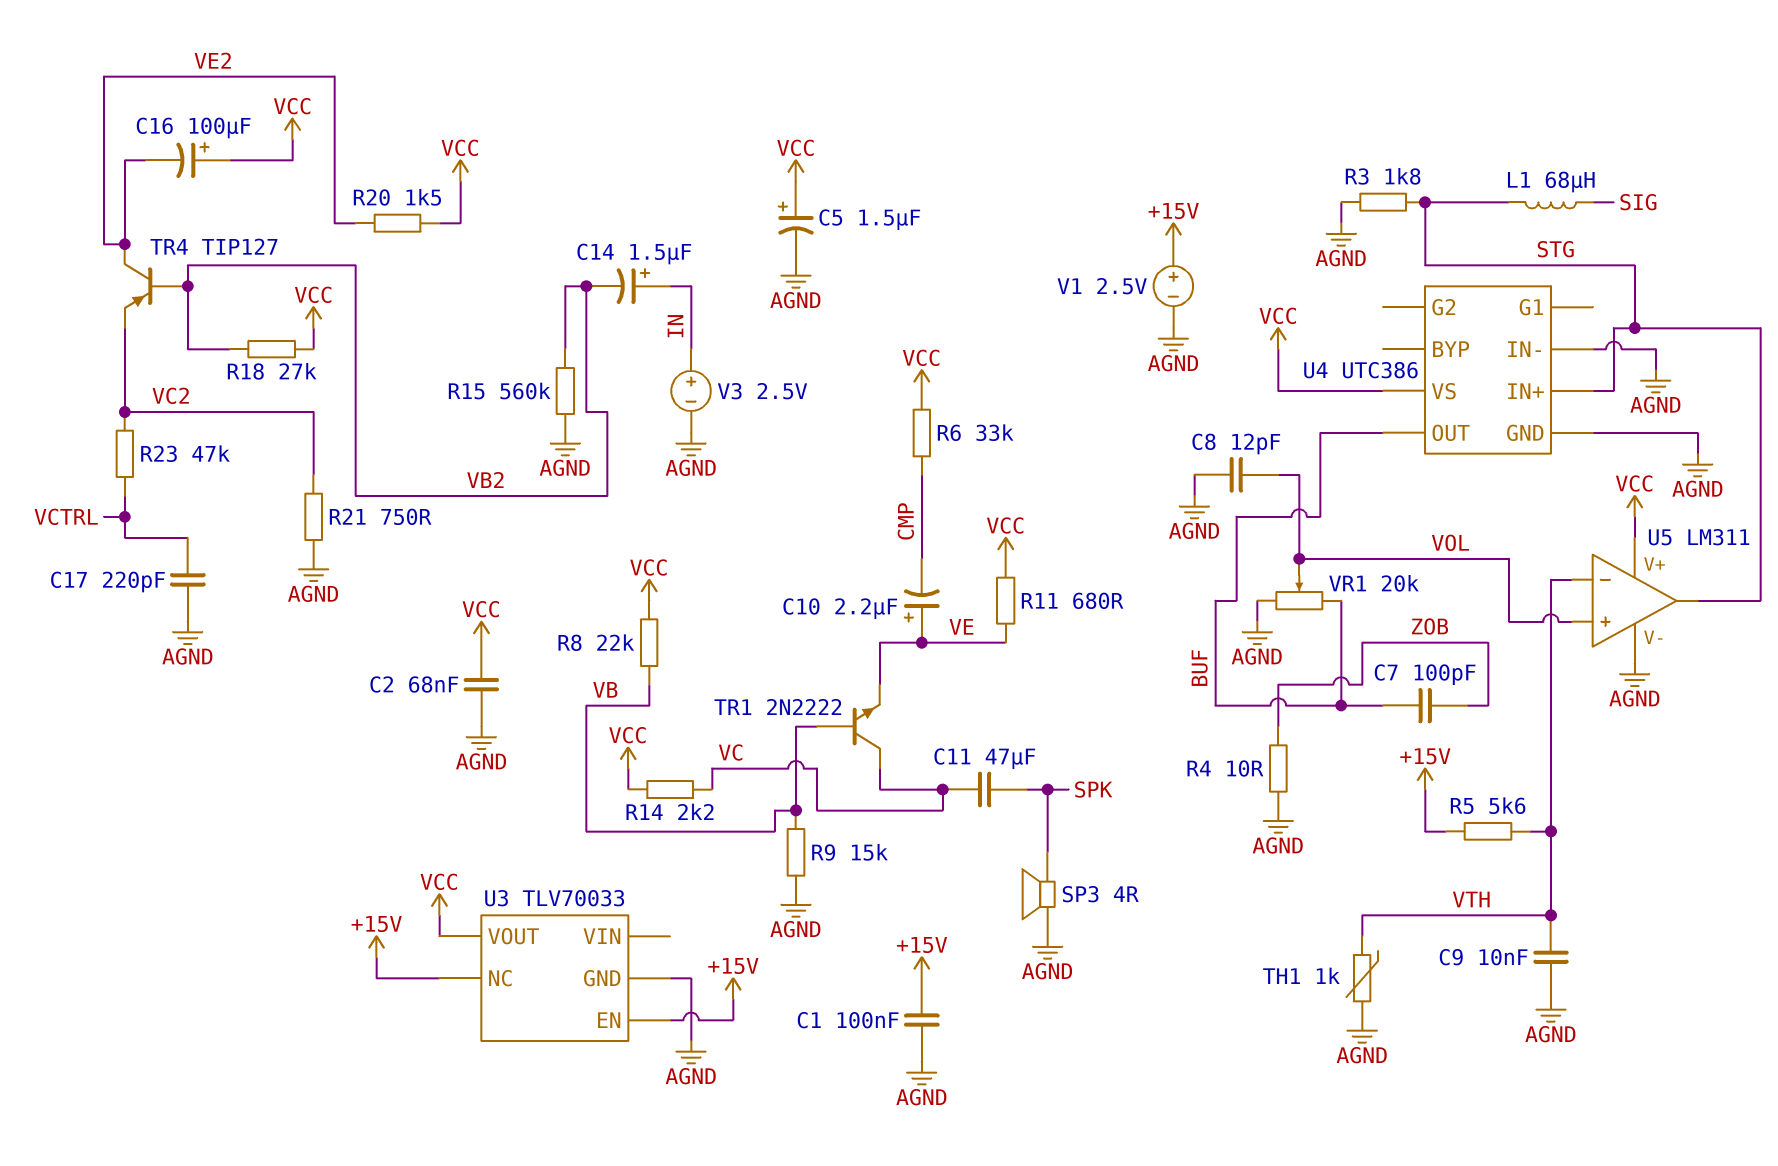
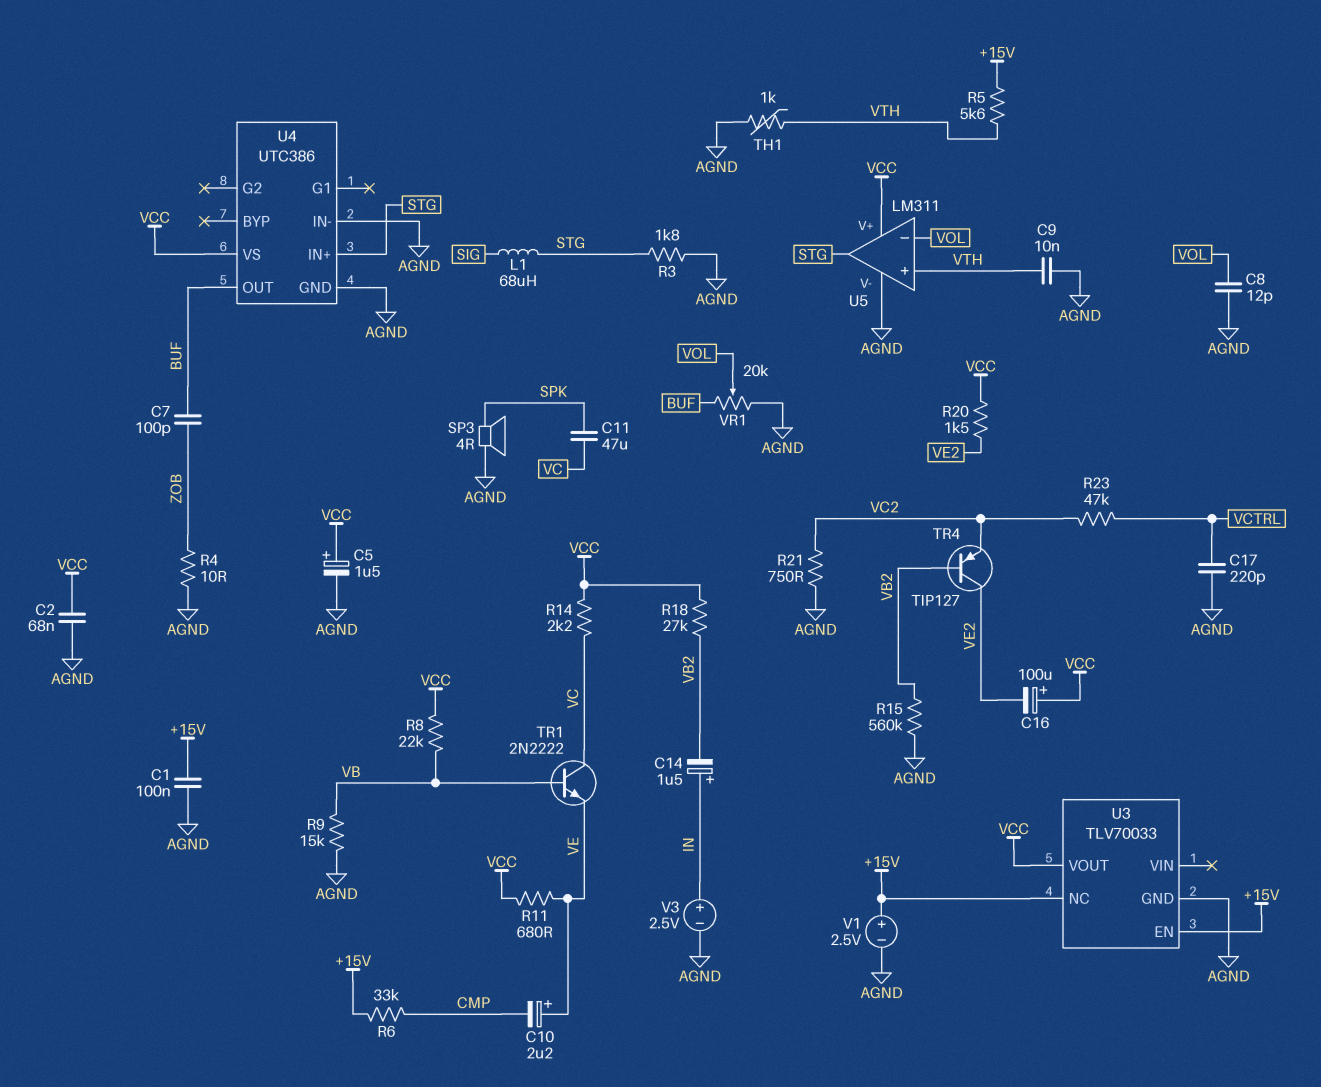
R6: 33k (CMP, VCC) -> 33k (+15V, CMP)
U5 pin in+: VOL -> VTH
U5 pin in-: VTH -> VOL

